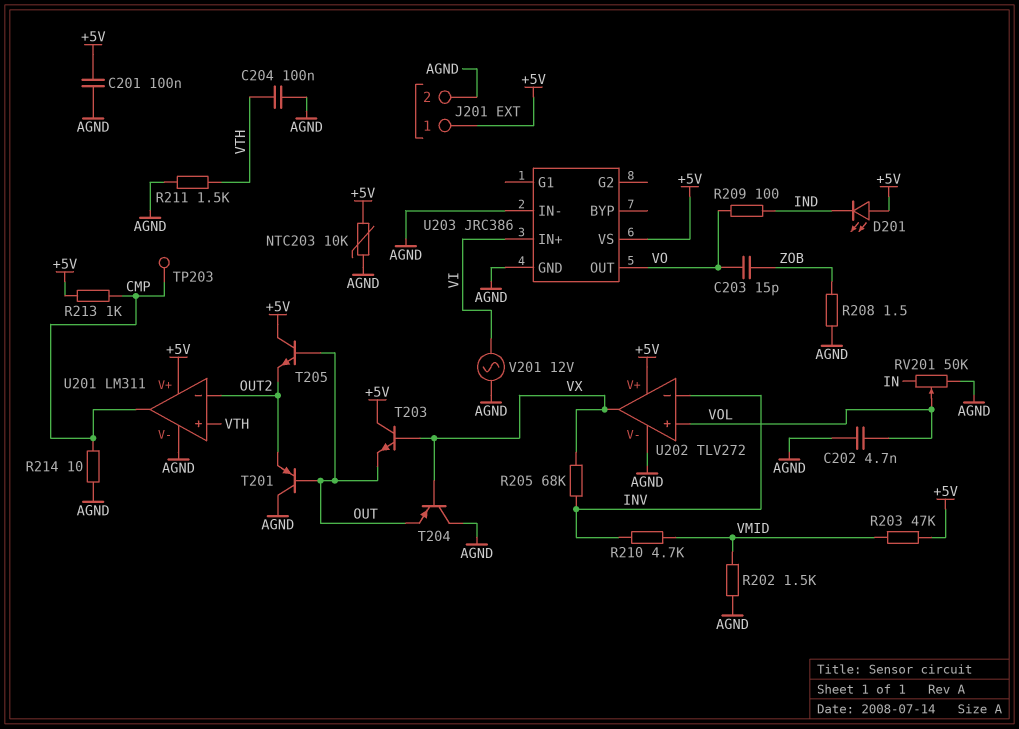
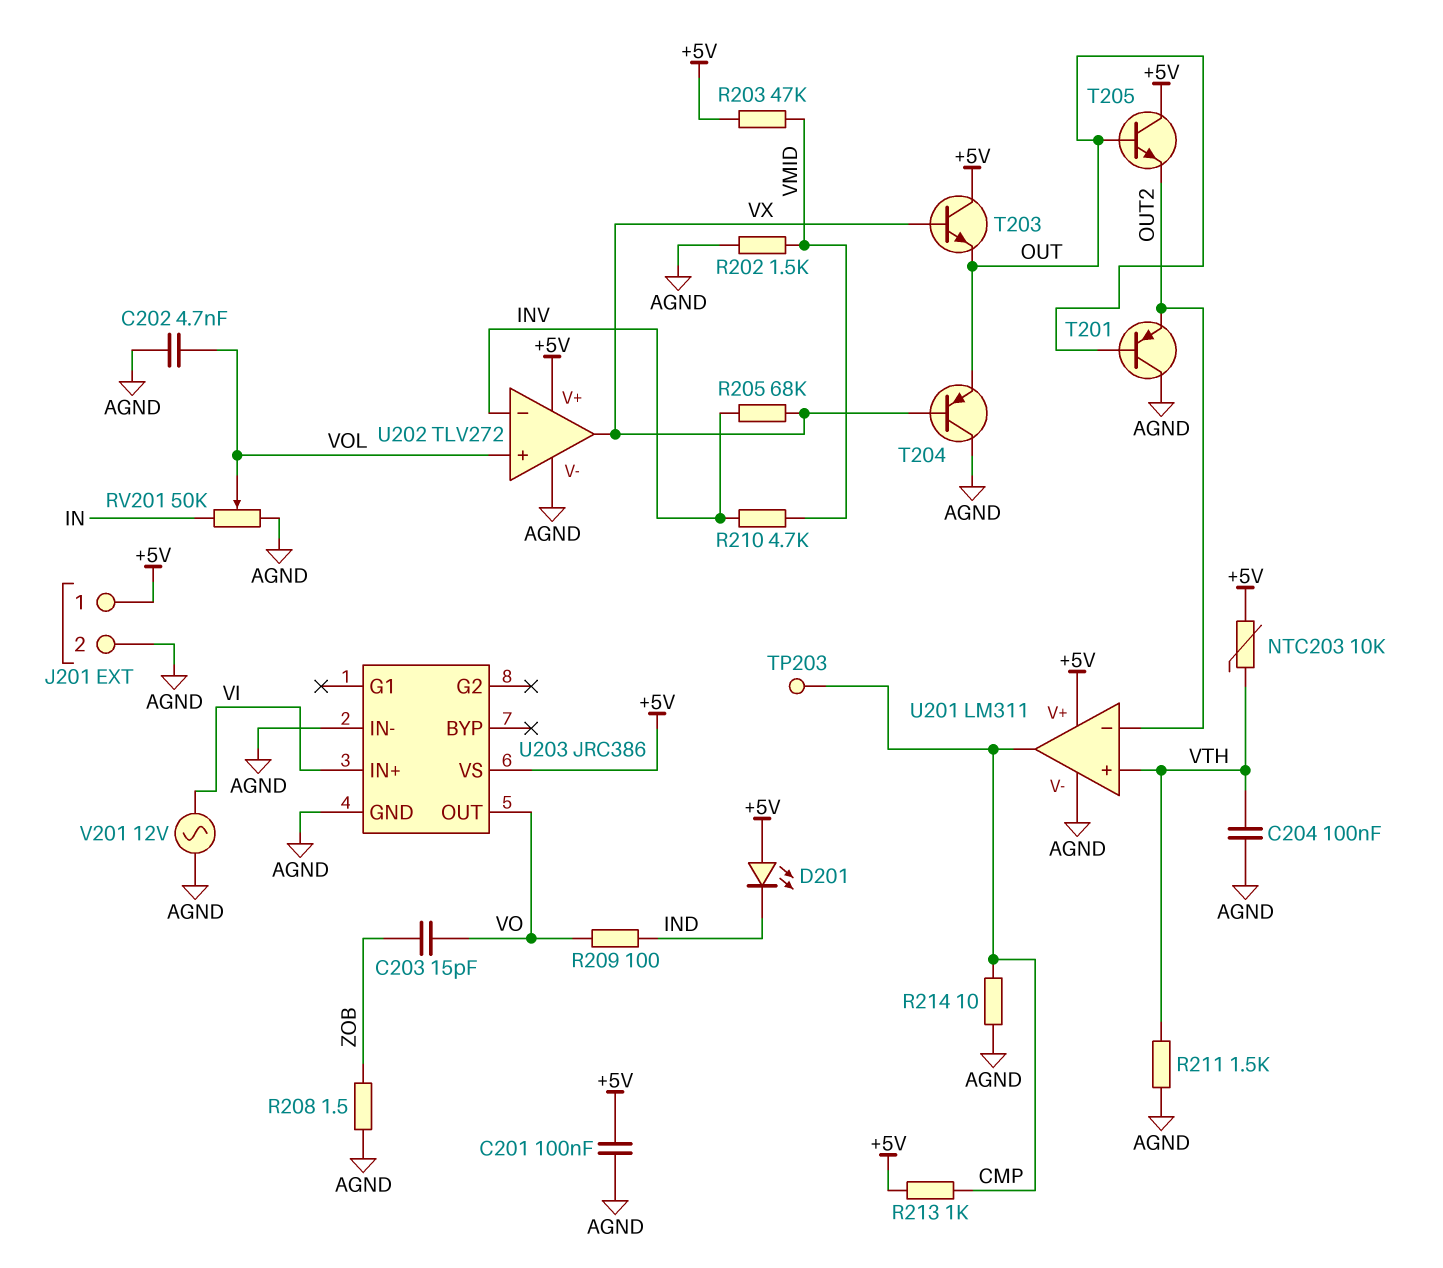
NTC203: 10k (+5V, AGND) -> 10k (+5V, VTH)

